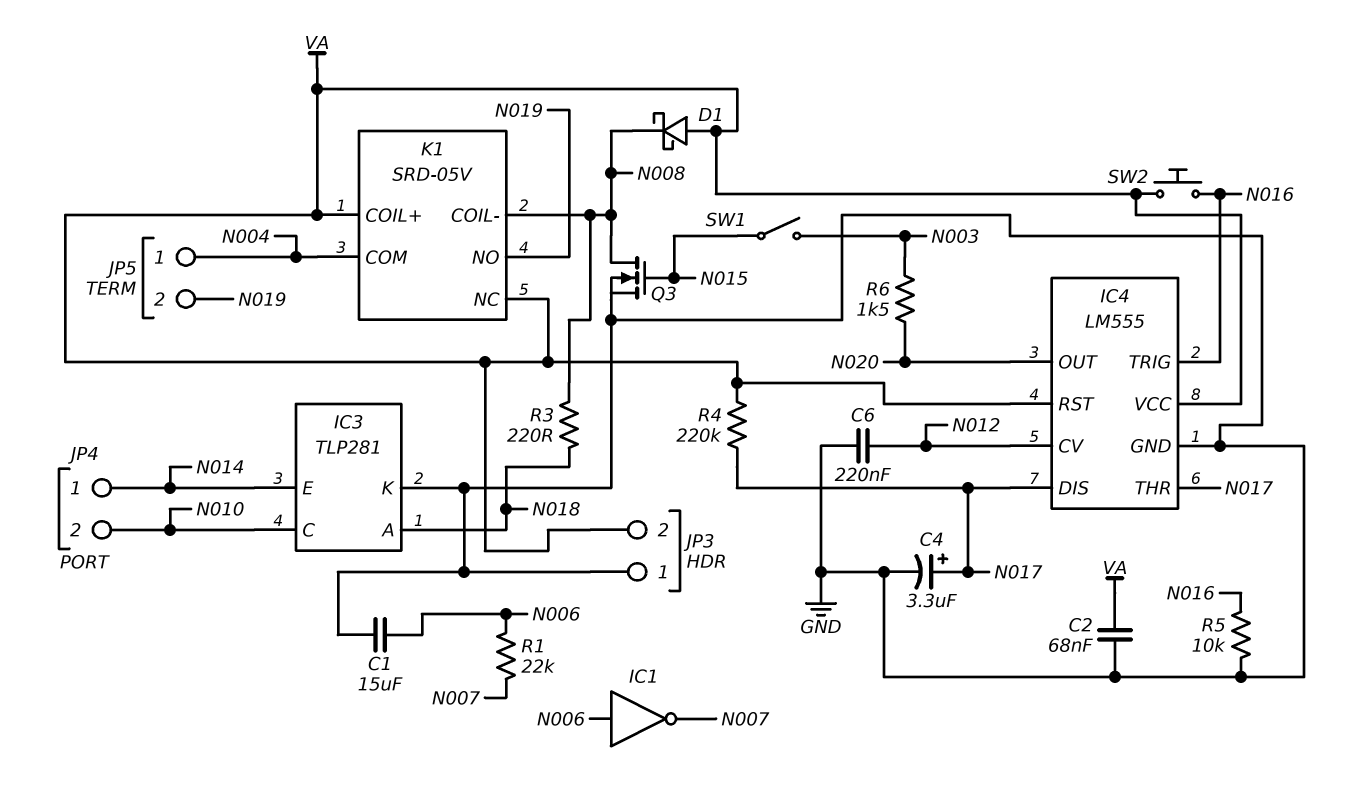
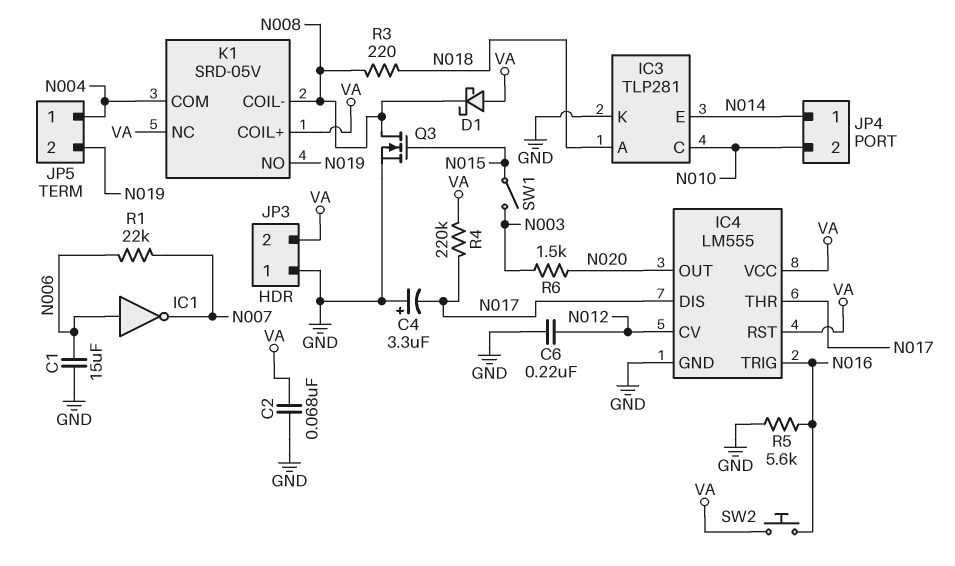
C4: 3.3uF (plus N017, minus GND) -> 3.3uF (plus GND, minus N017)
R5: 10k (GND, N016) -> 5.6k (GND, N016)

